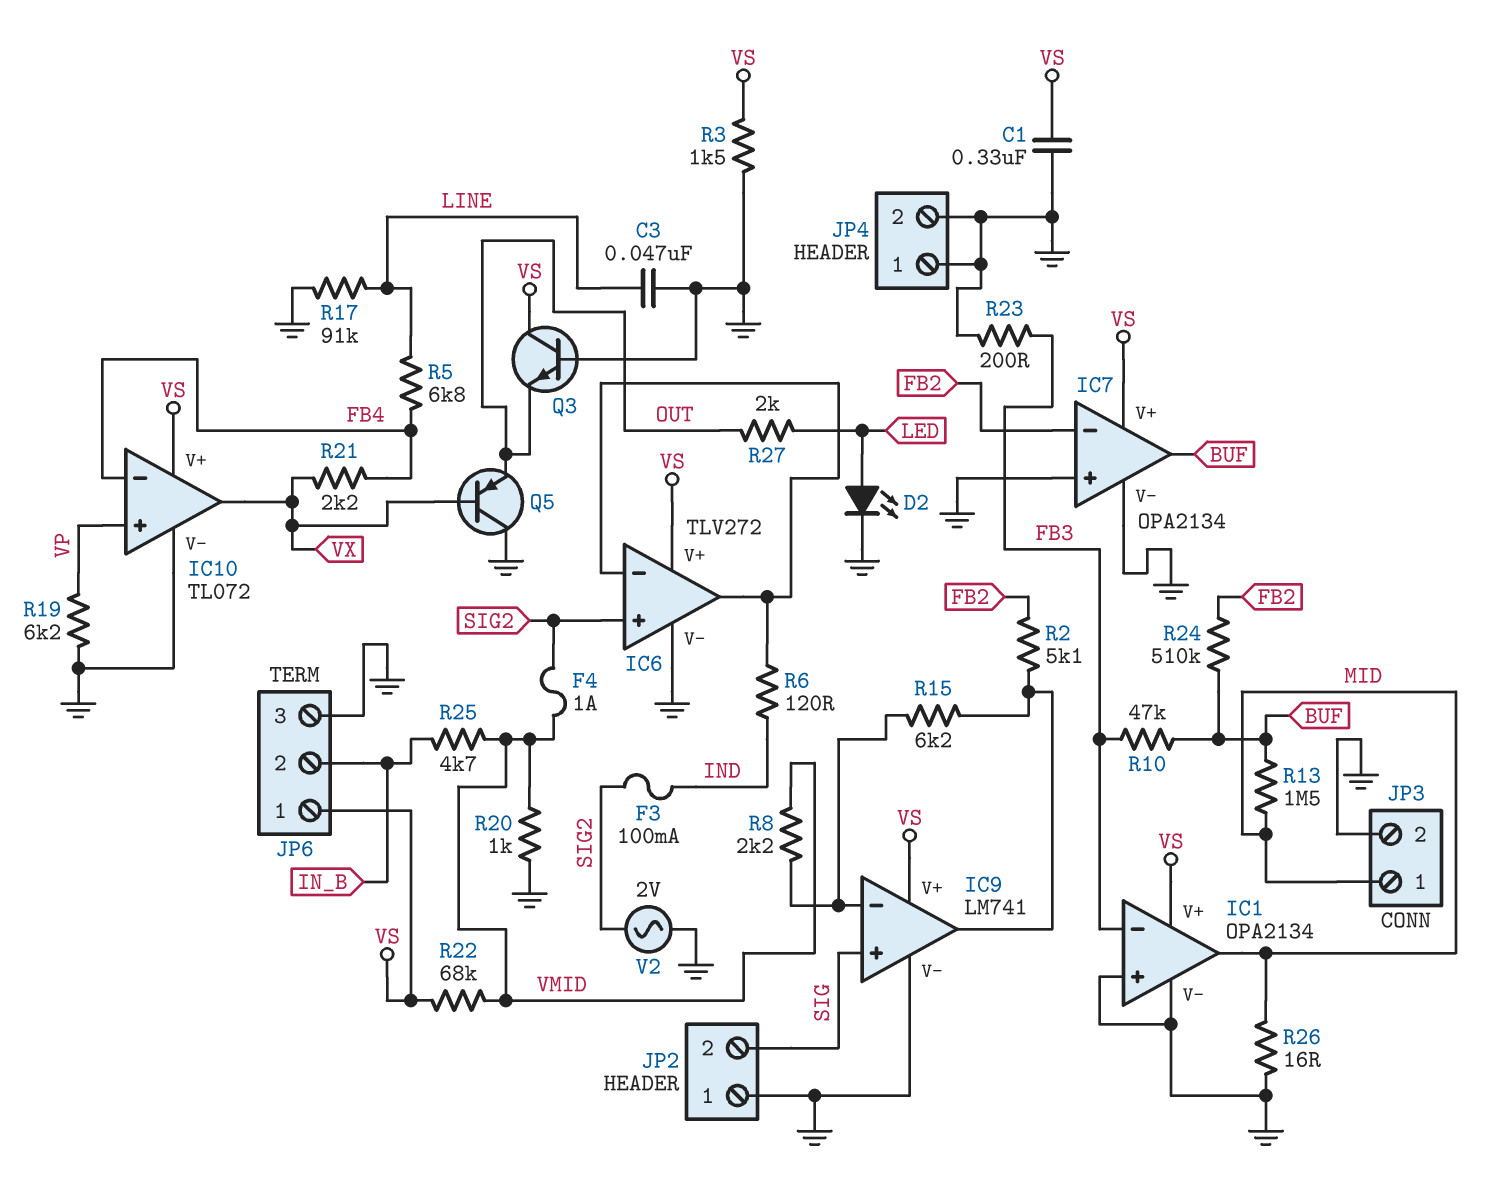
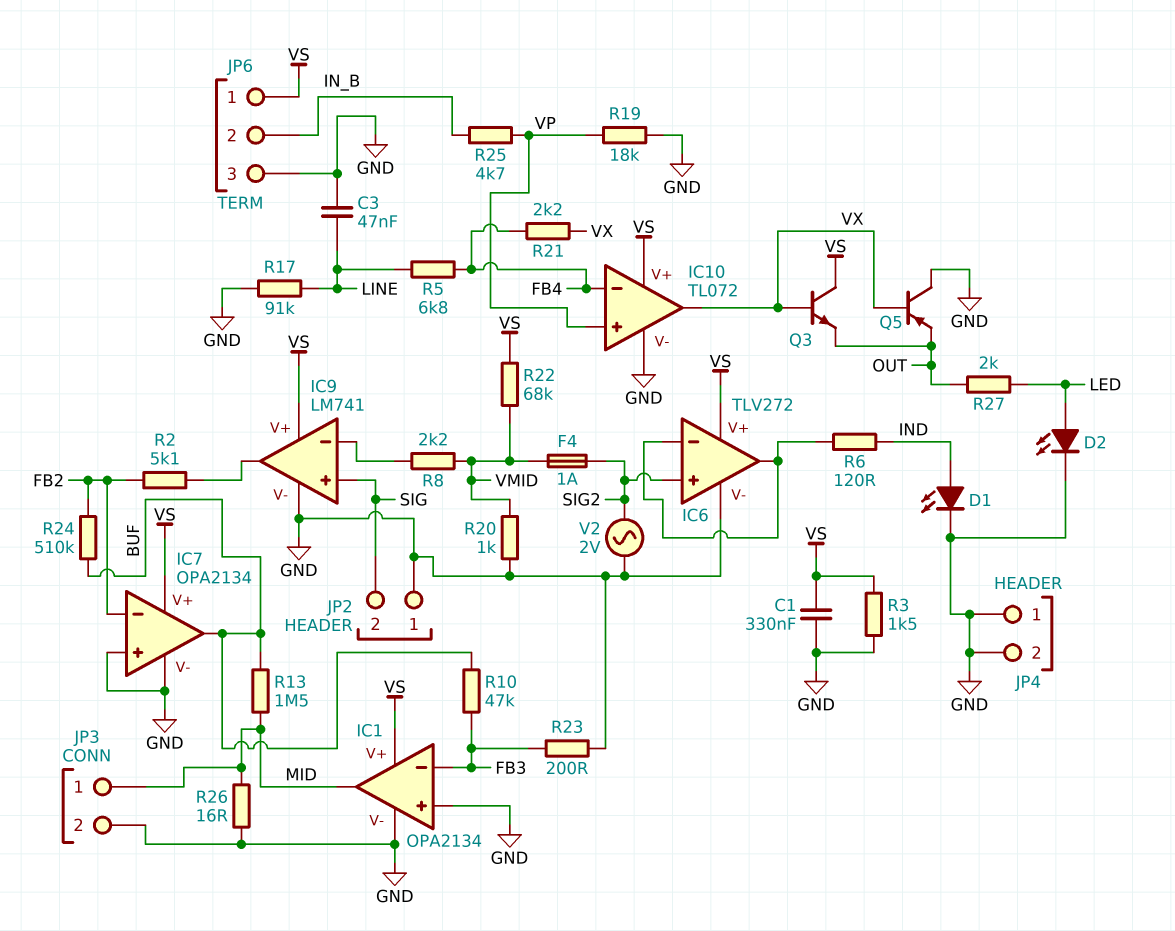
D1: none -> LED (A IND, K GND)
F3: 100mA (IND, SIG2) -> none
Q3: NPN (B GND, C VS, E OUT) -> NPN (B VX, C VS, E OUT)
R15: 6.2k (IC9/in-, IC9/out) -> none
R19: 6.2k (GND, VP) -> 18k (GND, VP)
R25: 4.7k (IN_B, VMID) -> 4.7k (IN_B, VP)

